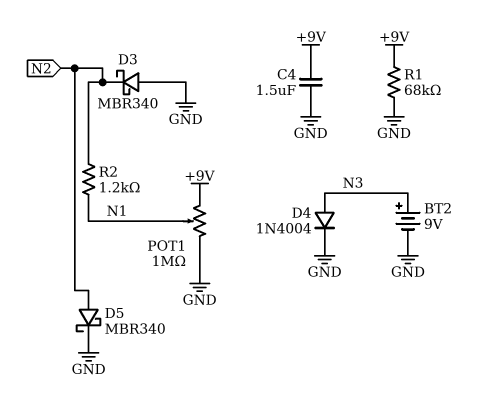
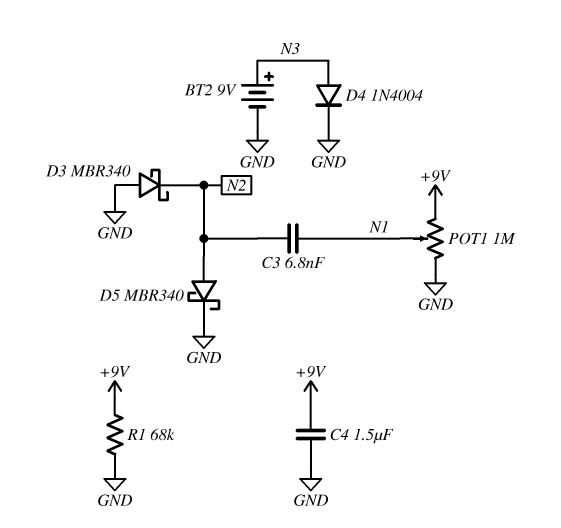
C3: none -> 6.8nF (N1, N2)
R2: 1.2k (N1, N2) -> none

